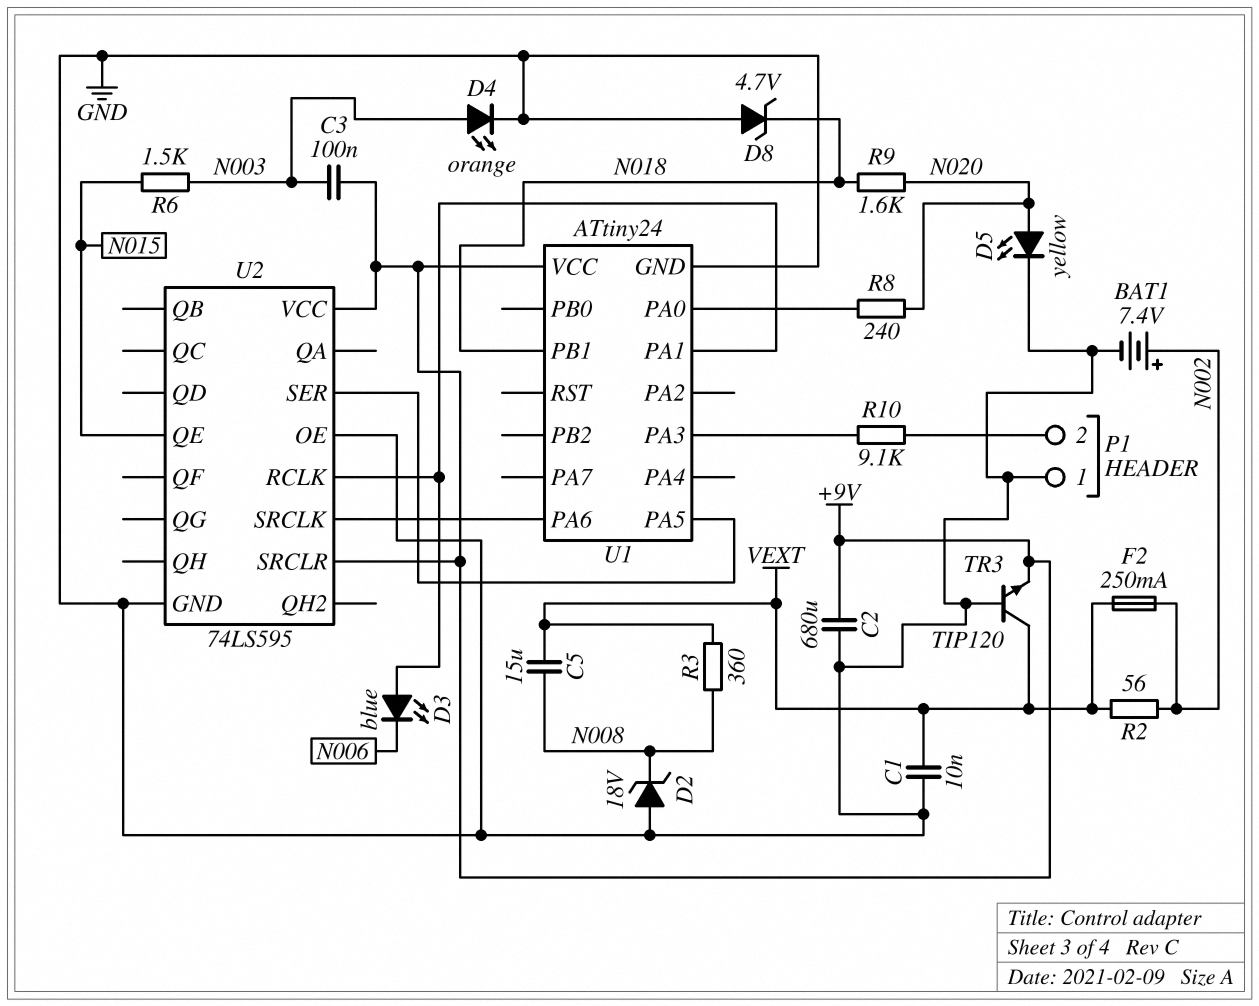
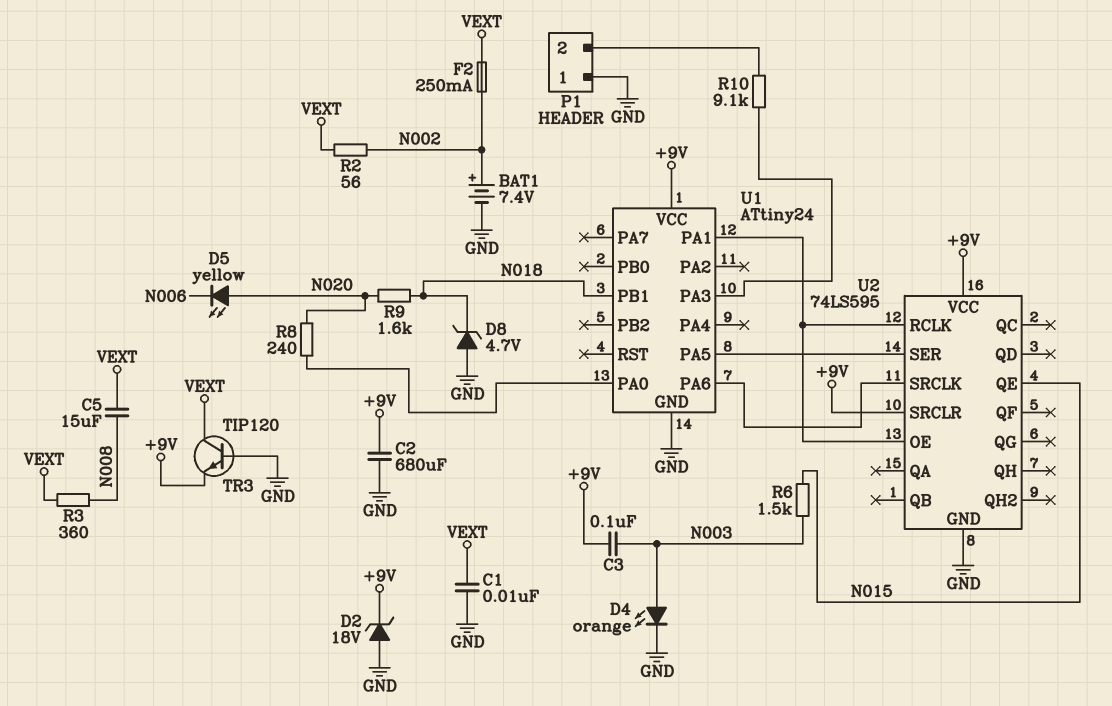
D2: zener 18V (A GND, K N008) -> zener 18V (A GND, K +9V)
D3: LED blue (A U1/PA1, K N006) -> none
D5: LED yellow (A N020, K GND) -> LED yellow (A N020, K N006)
U2 pin OE: GND -> U1/PA1

